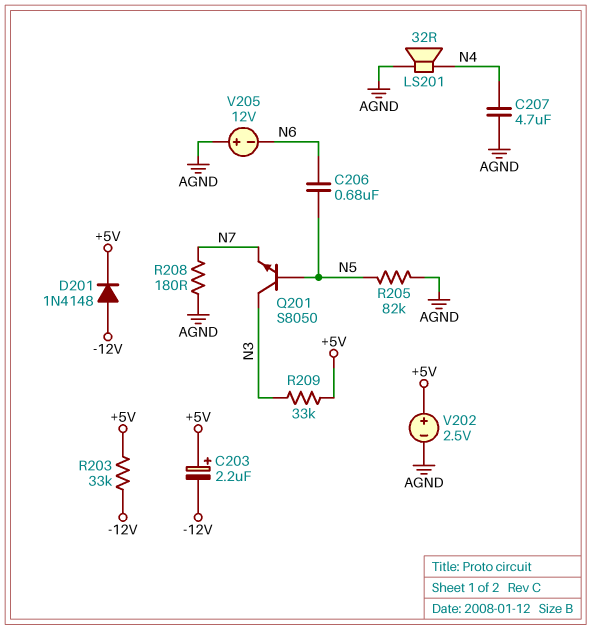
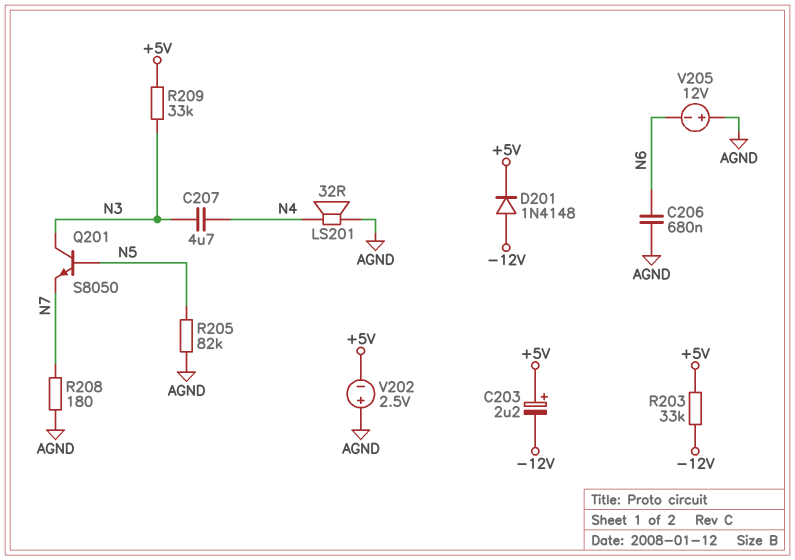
C206: 680nF (N5, N6) -> 680nF (AGND, N6)
C207: 4.7uF (AGND, N4) -> 4.7uF (N3, N4)
V202: 2.5V (plus +5V, minus AGND) -> 2.5V (plus AGND, minus +5V)

